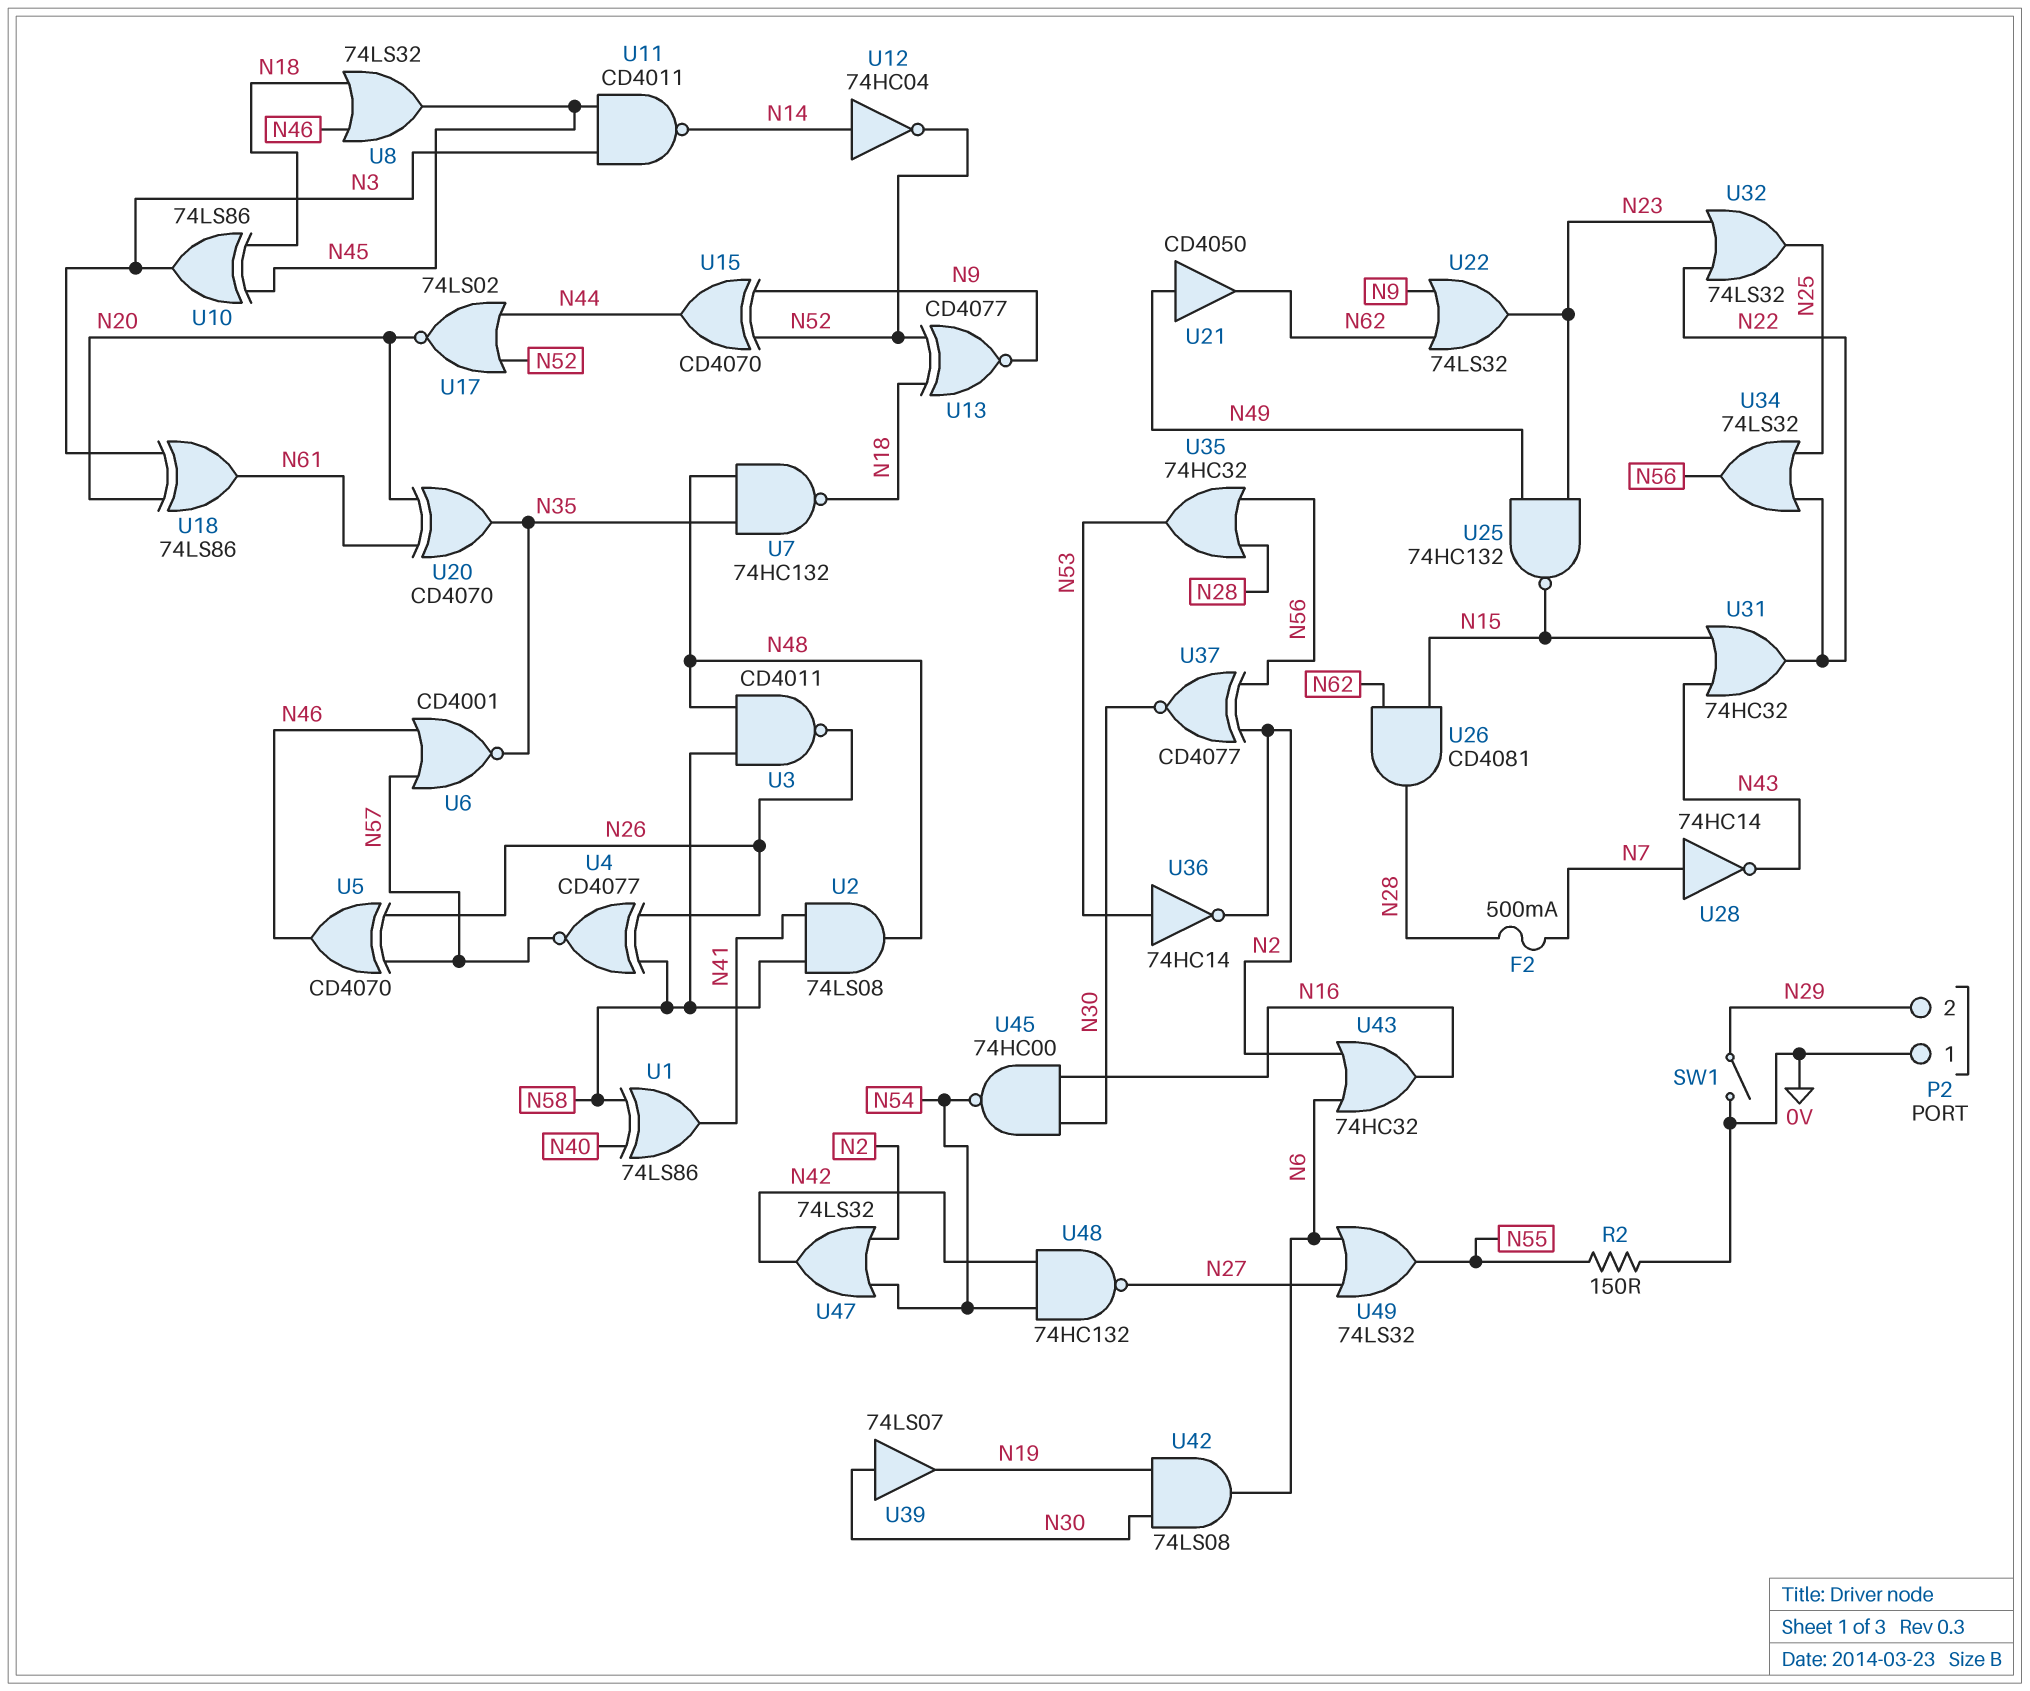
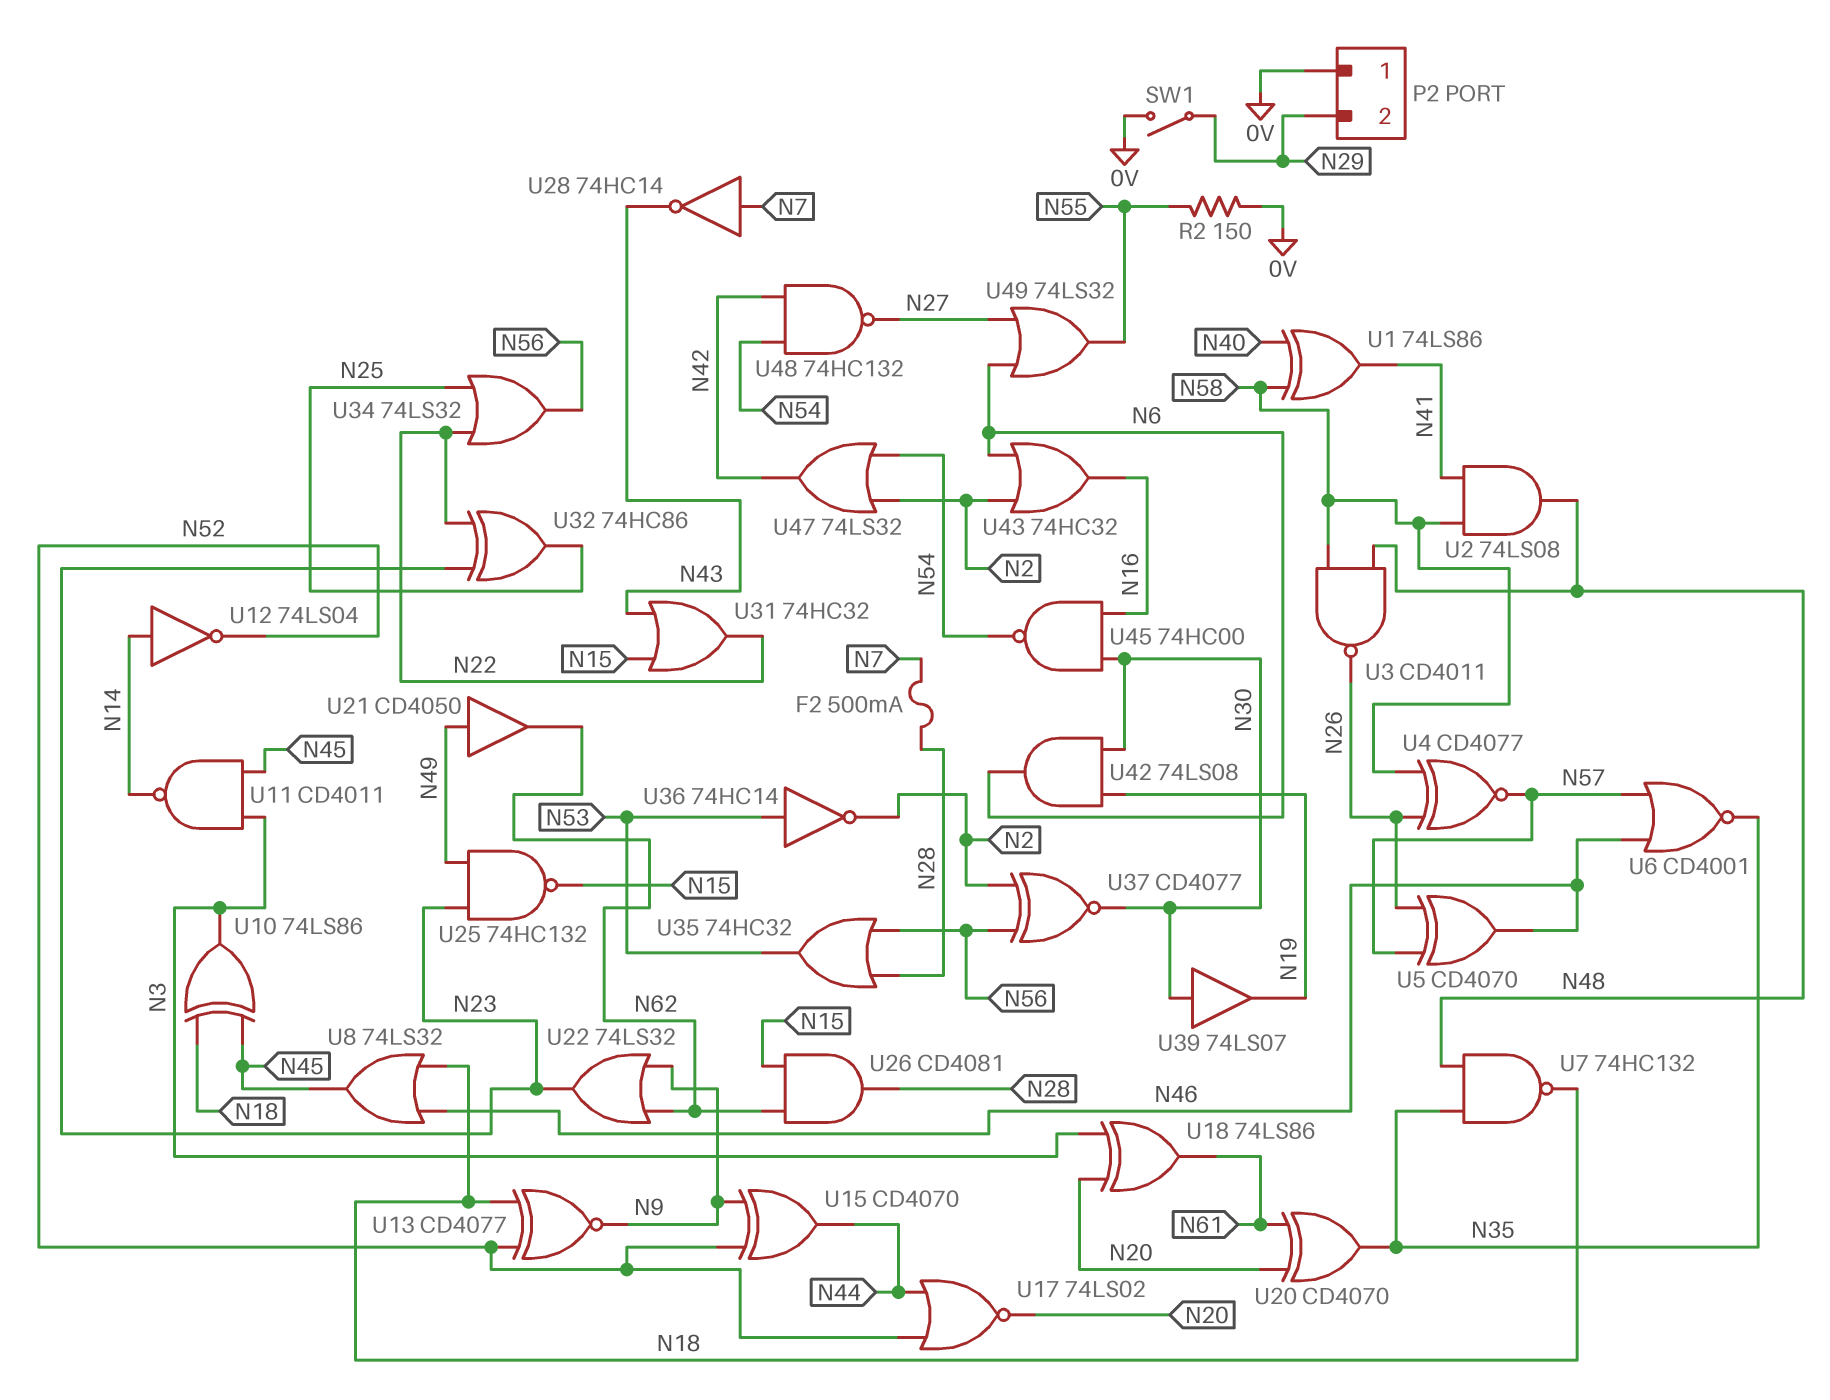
U12: NOT 74HC04 (in N14, out N52) -> NOT 74LS04 (in N14, out N52)
U32: OR 74LS32 (in N22, in N23, out N25) -> XOR 74HC86 (in N22, in N23, out N25)

